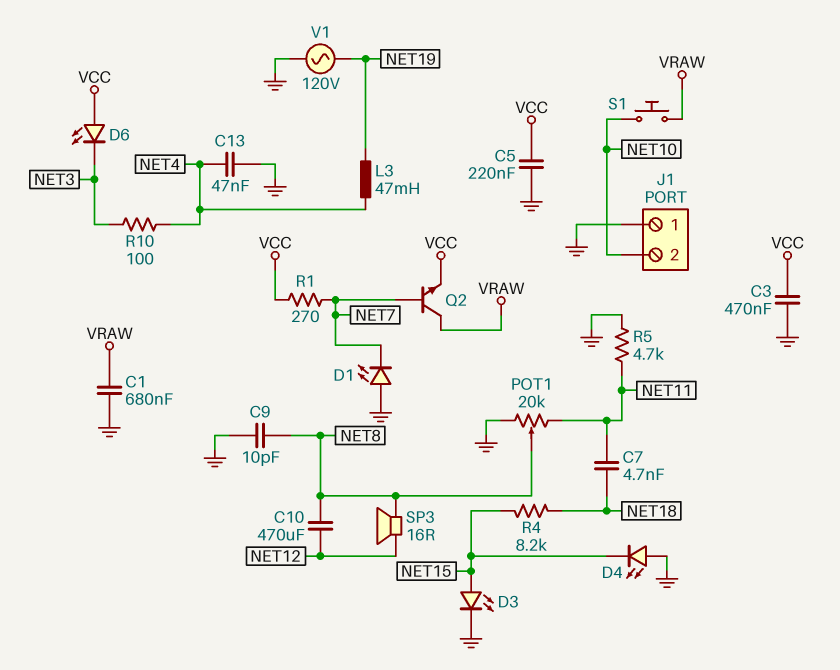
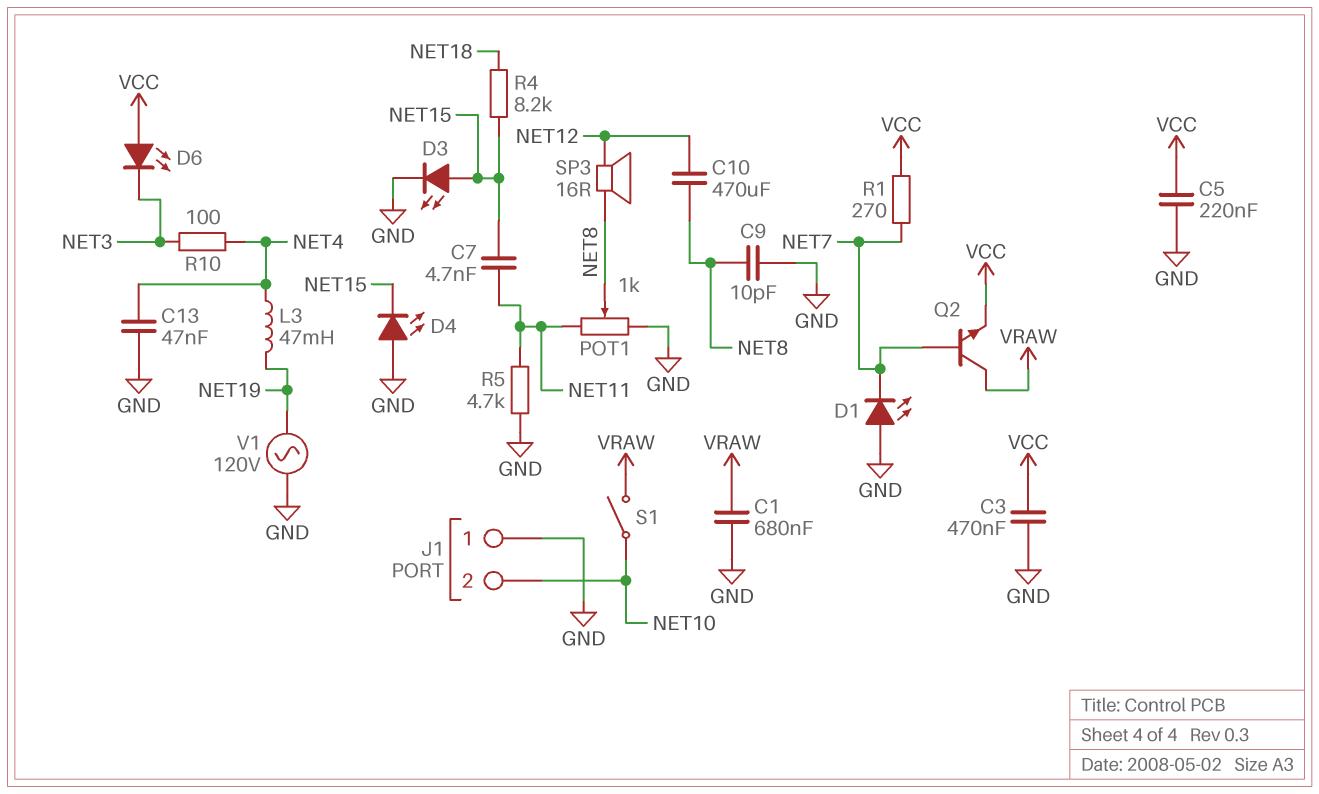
C7: 4.7nF (NET11, NET18) -> 4.7nF (NET11, NET15)
POT1: 20k (GND, NET11, wiper NET8) -> 1k (GND, NET11, wiper NET8)
S1: button (NET10, VRAW) -> switch (NET10, VRAW)

